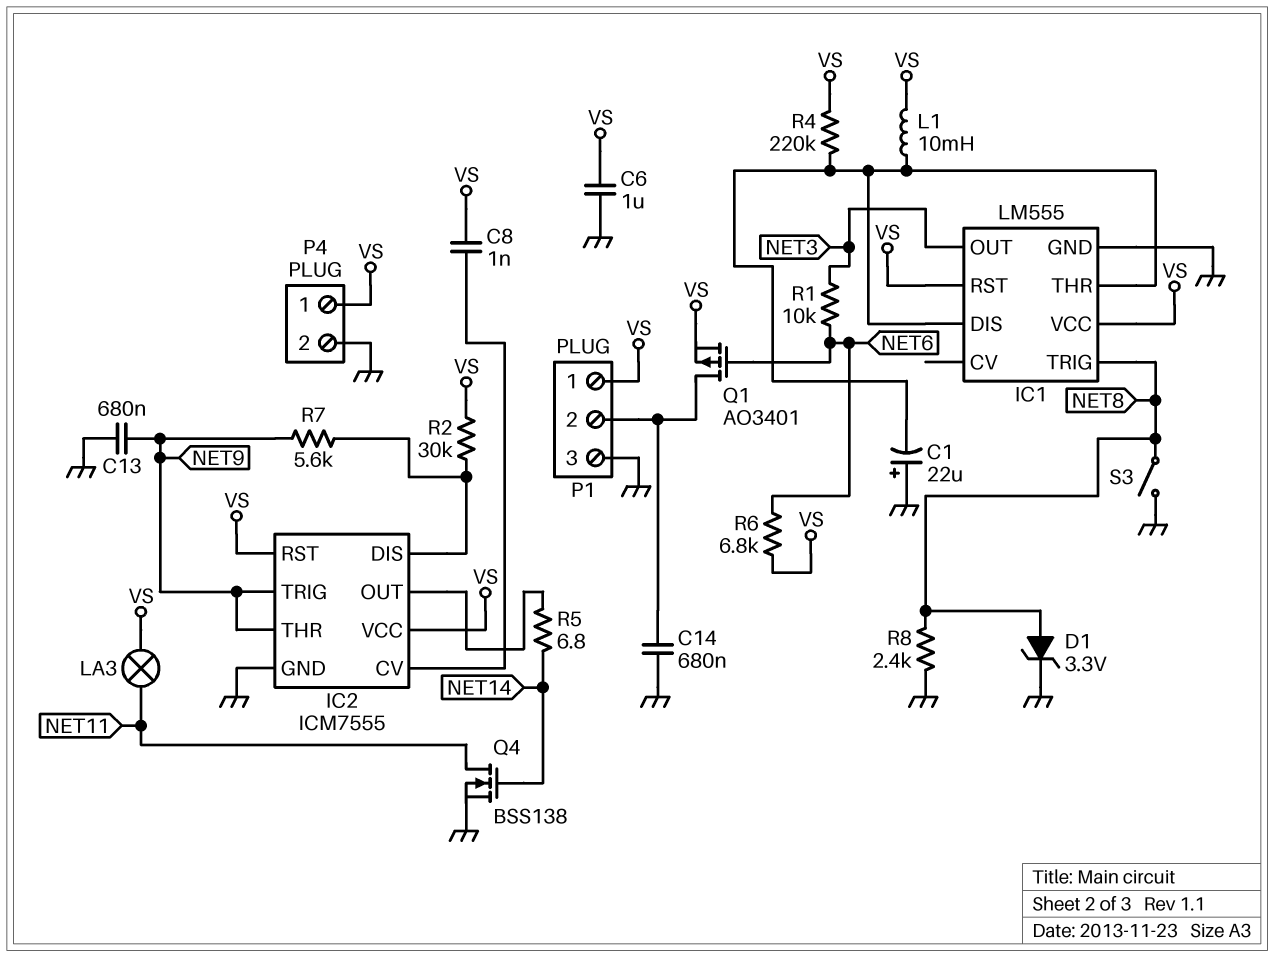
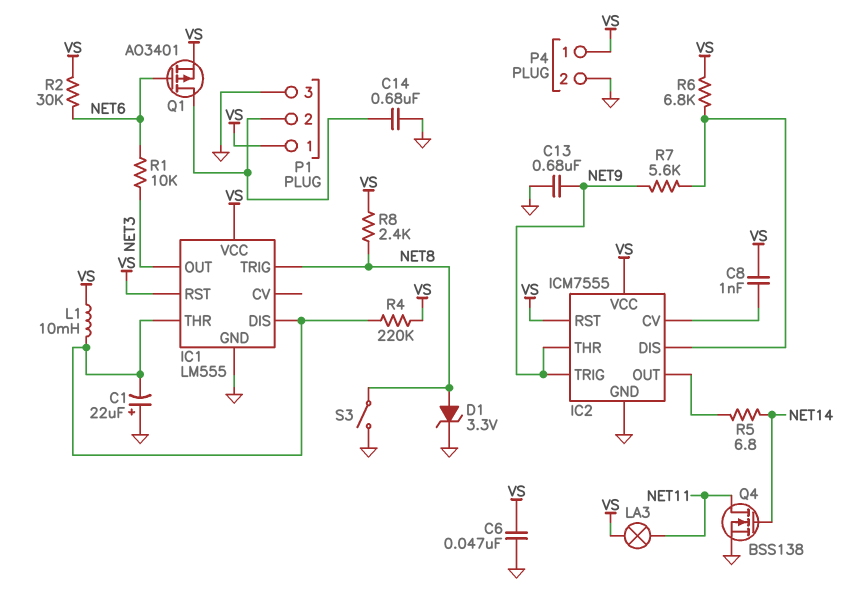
C6: 1uF (GND, VS) -> 47nF (GND, VS)
R2: 30k (IC2/DIS, VS) -> 30k (NET6, VS)
R6: 6.8k (NET6, VS) -> 6.8k (IC2/DIS, VS)
R8: 2.4k (GND, NET8) -> 2.4k (NET8, VS)

